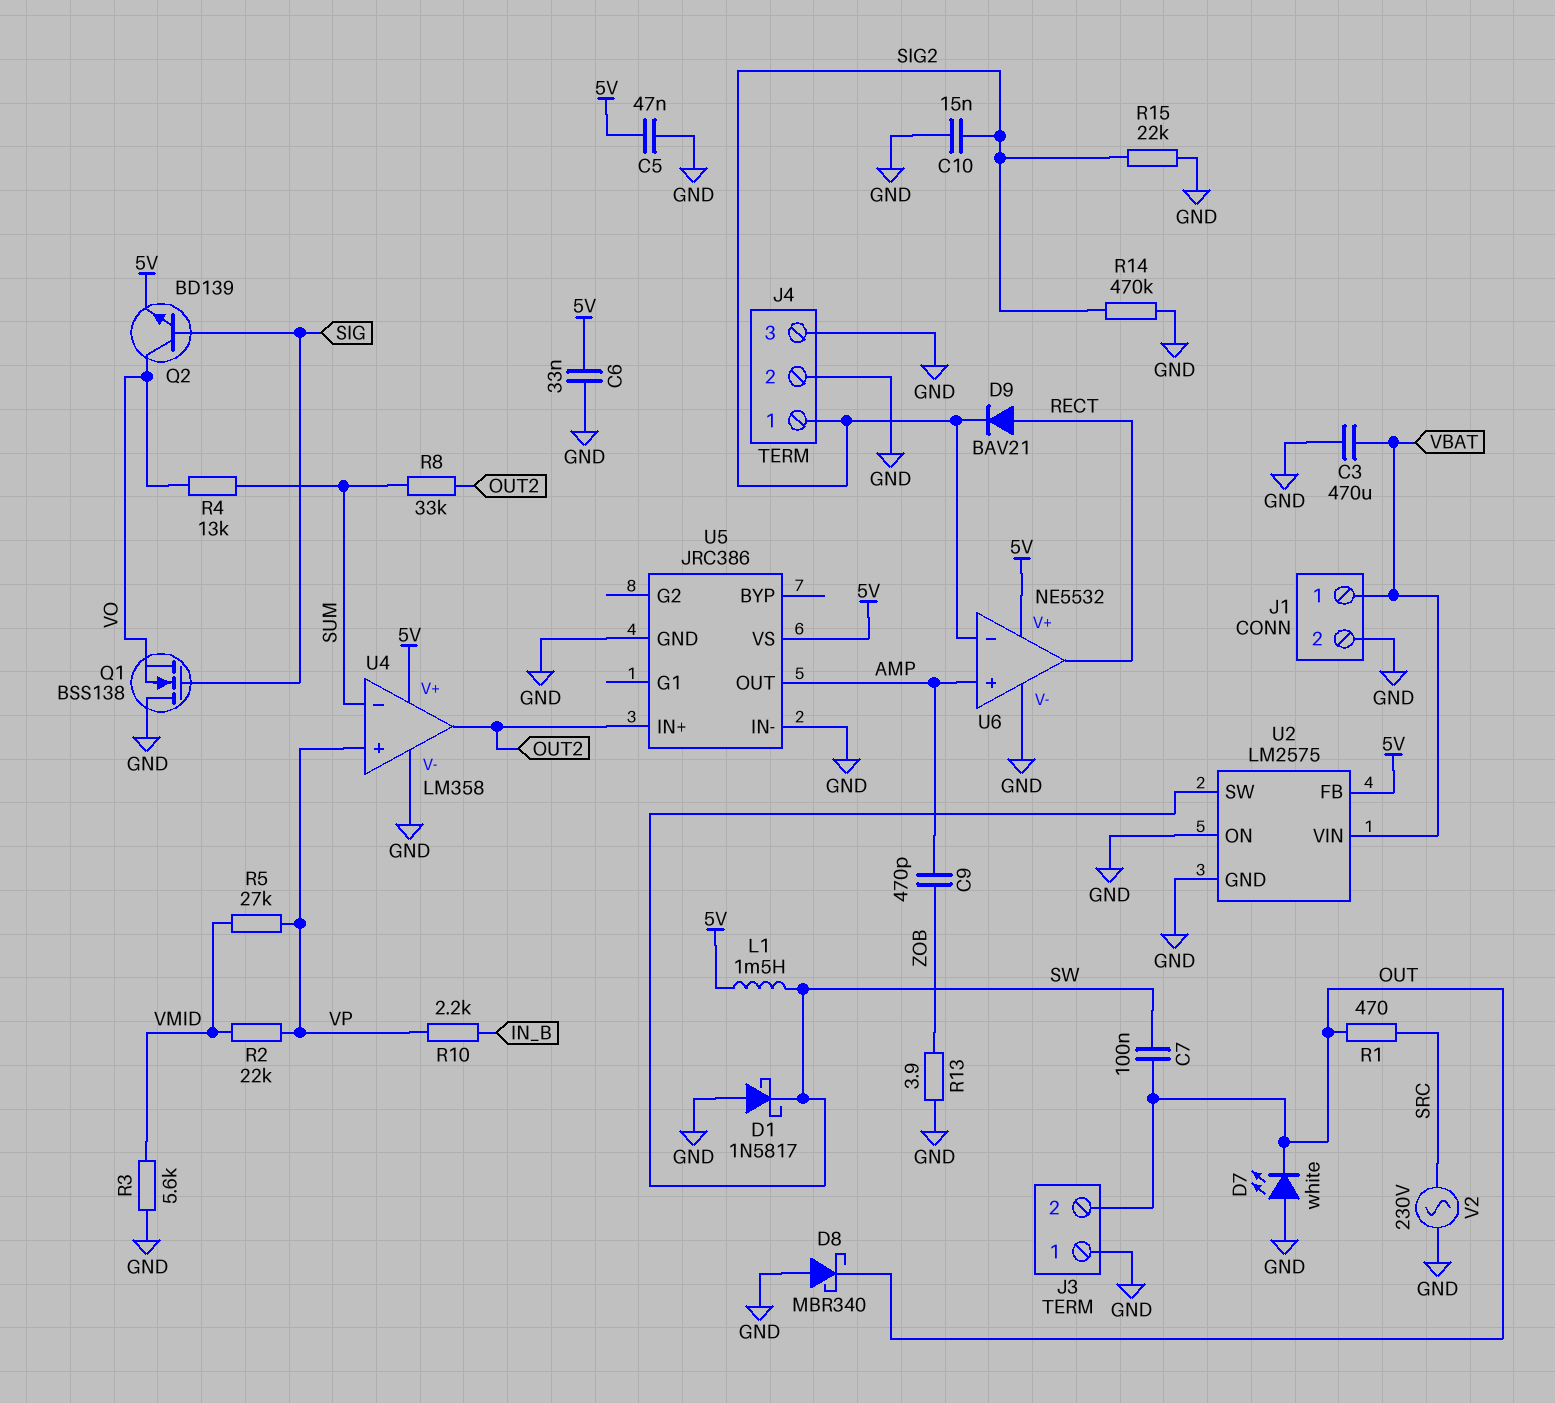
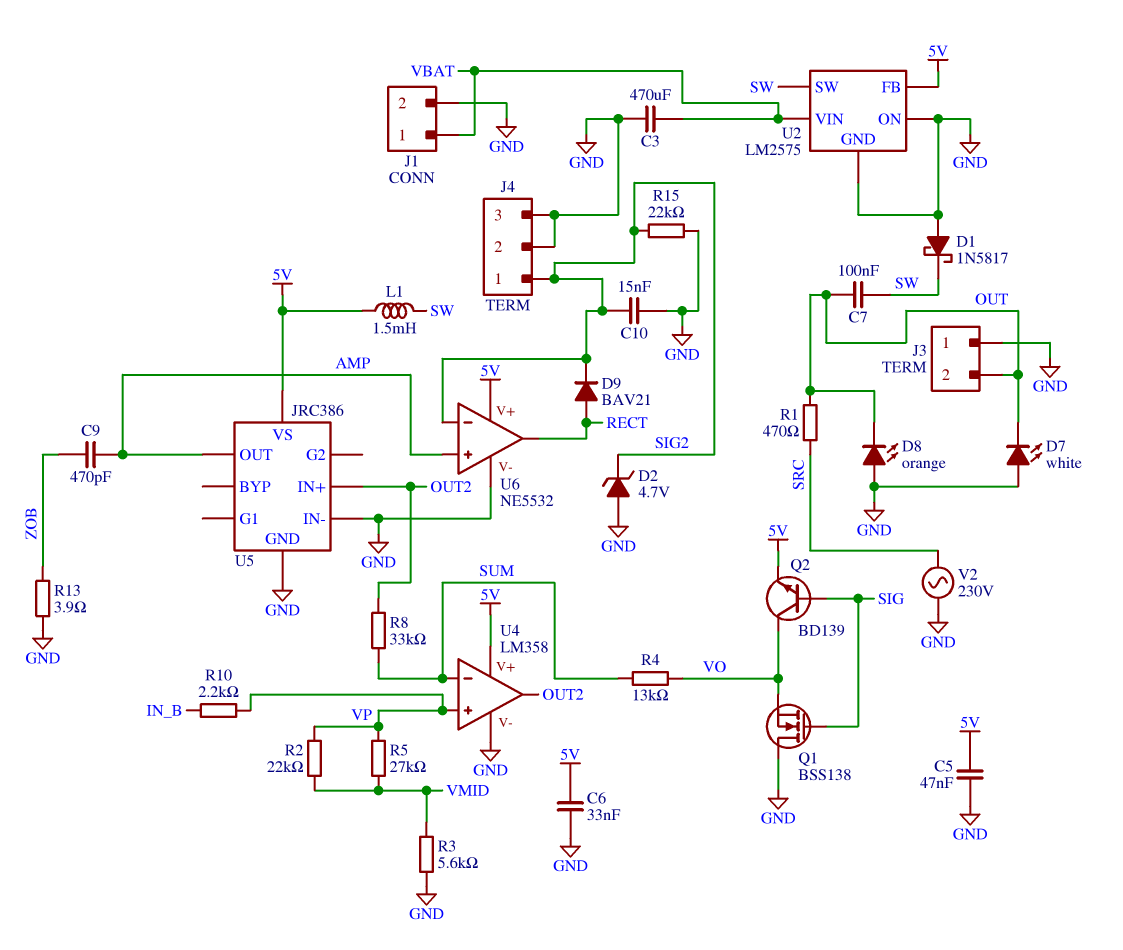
D2: none -> zener 4.7V (A GND, K SIG2)
D8: schottky MBR340 (A GND, K OUT) -> LED orange (A GND, K OUT)
R14: 470k (GND, SIG2) -> none

